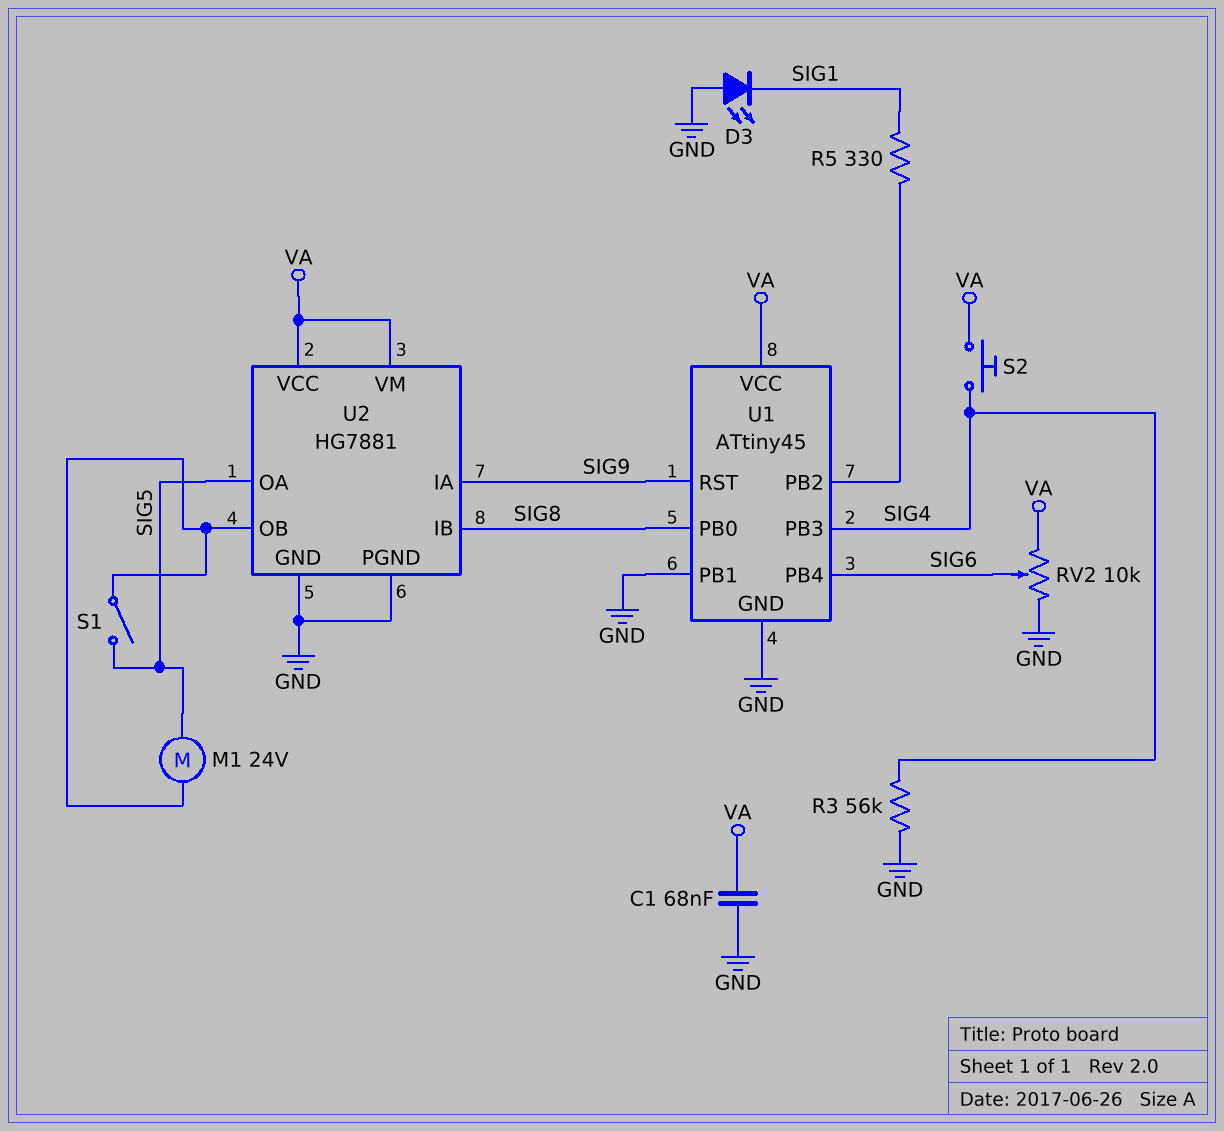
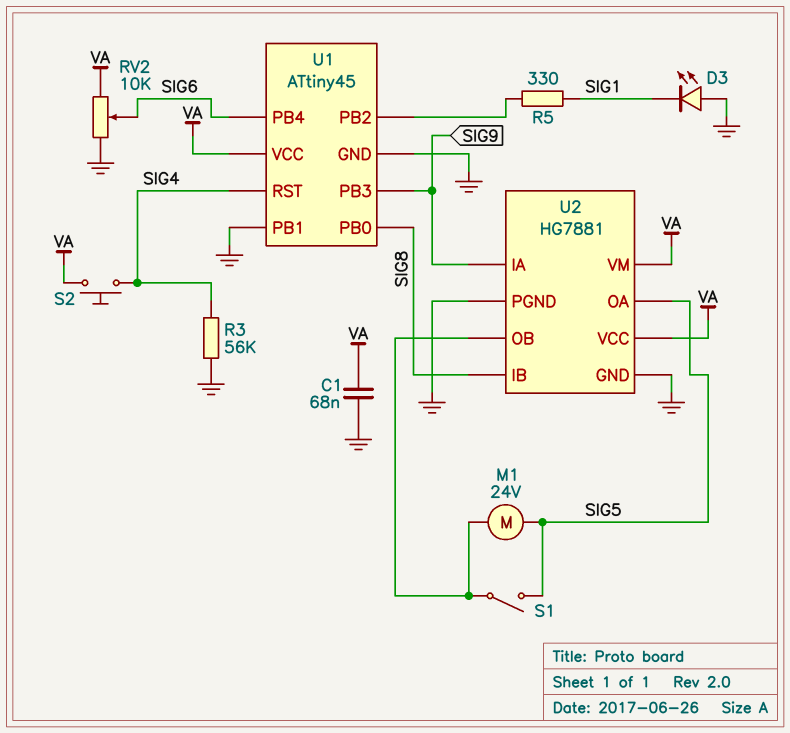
U1 pin PB3: SIG4 -> SIG9
U1 pin RST: SIG9 -> SIG4

